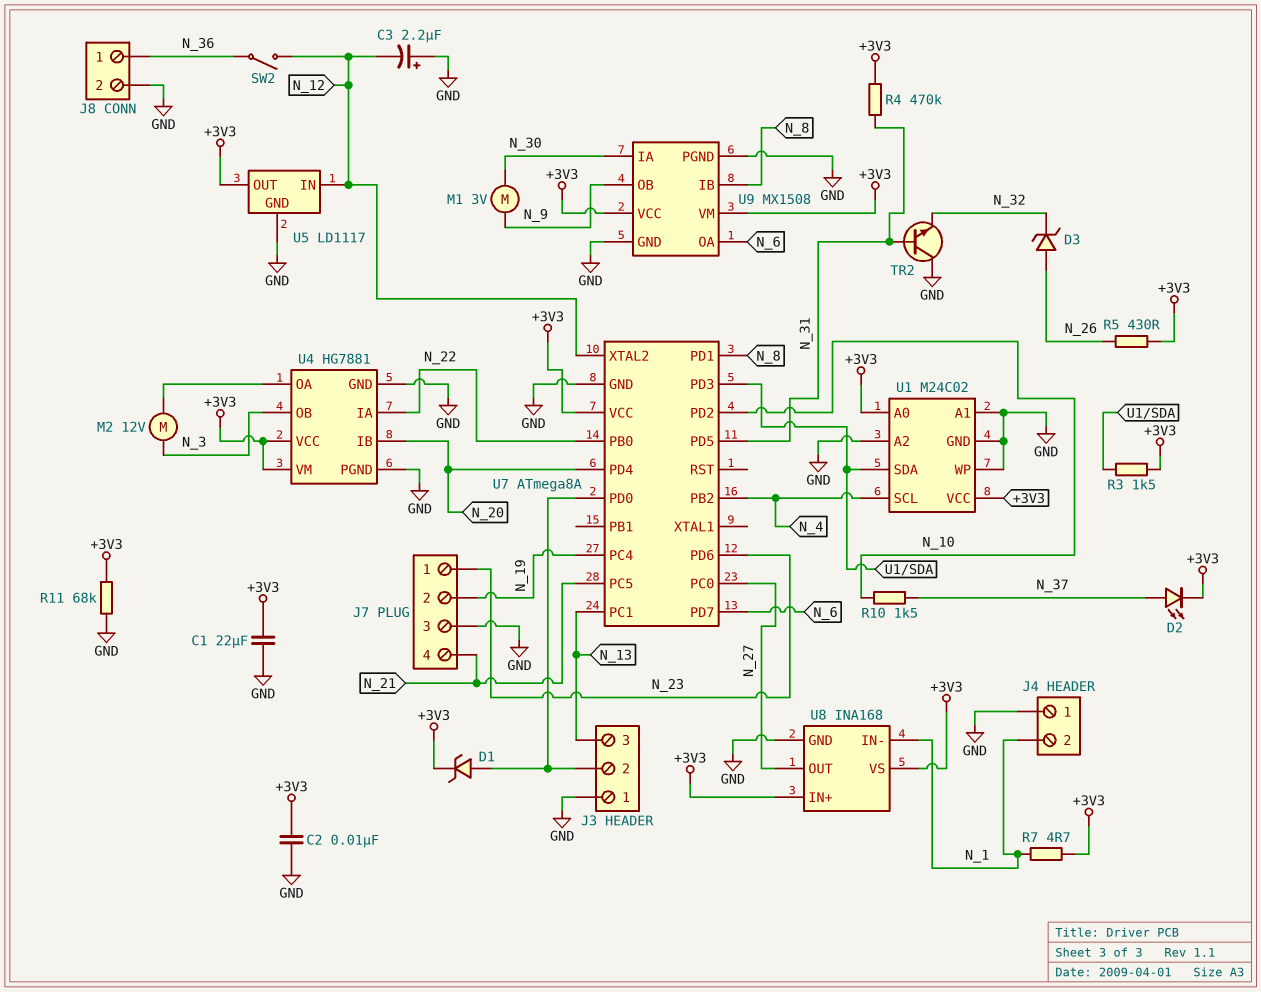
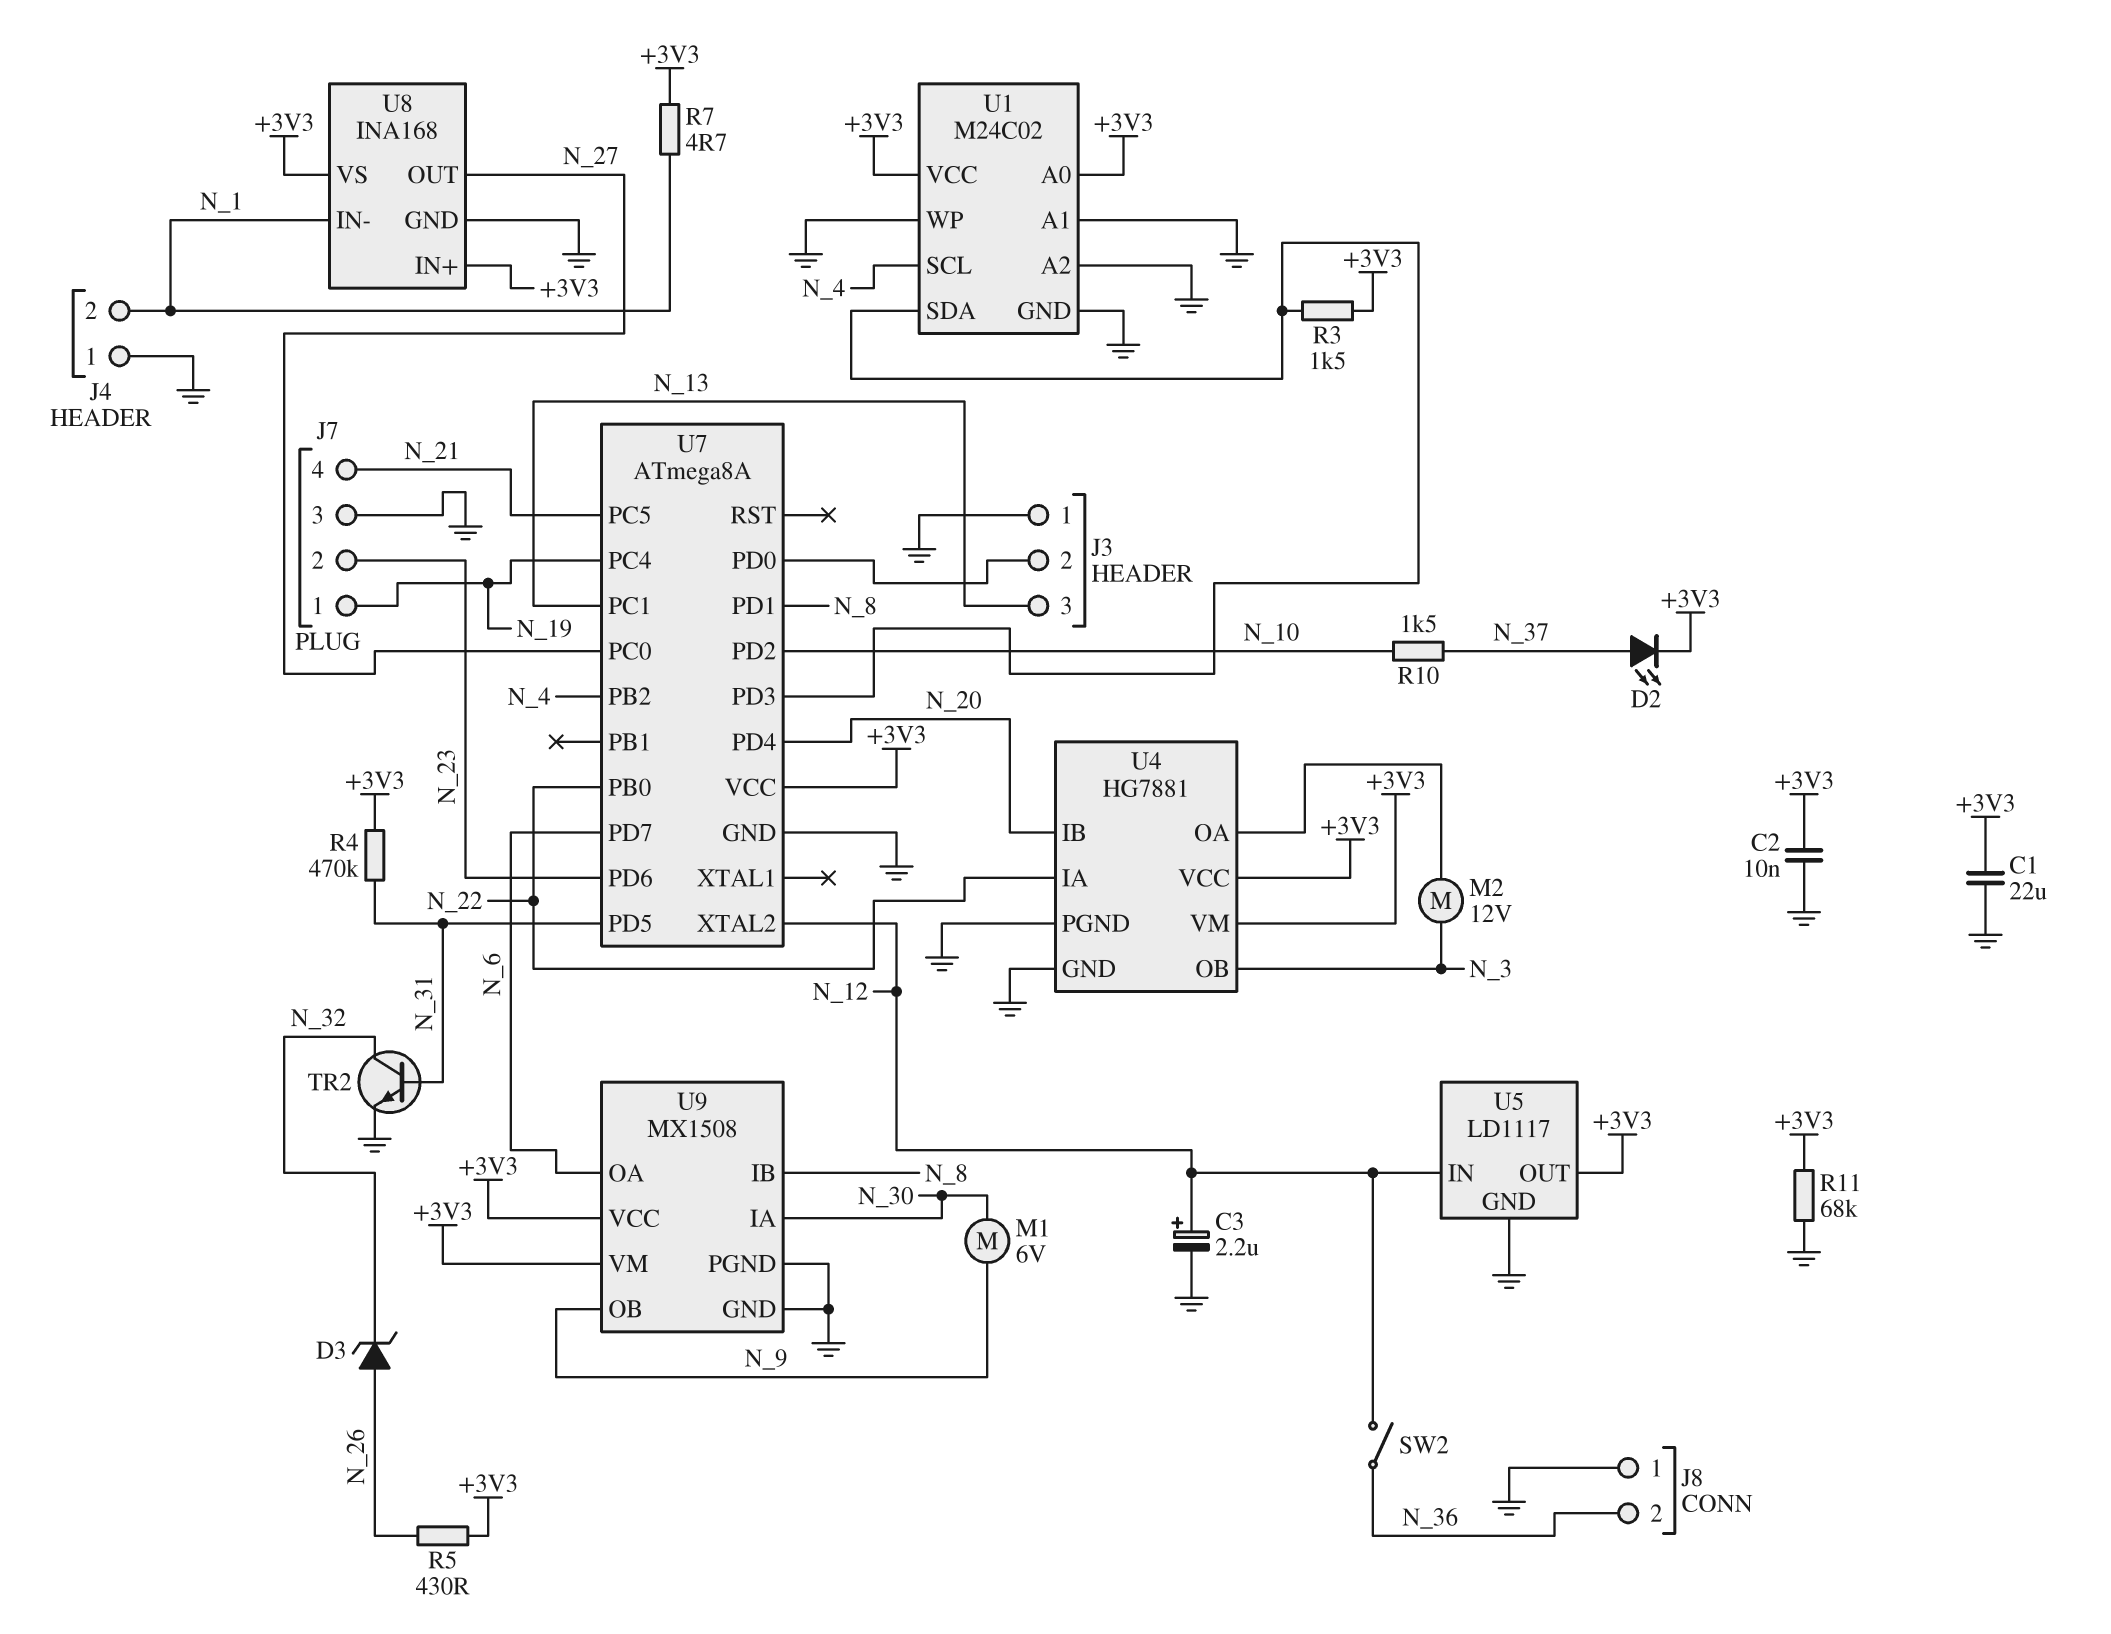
C3: 2.2uF (plus GND, minus N_12) -> 2.2uF (plus N_12, minus GND)
D1: zener (A J3/2, K +3V3) -> none
J7 pin 1: N_23 -> N_19
J7 pin 2: N_19 -> N_23
J8 pin 1: N_36 -> GND
J8 pin 2: GND -> N_36
M1: motor 3V (N_9, N_30) -> motor 6V (N_9, N_30)
TR2: NPN (B N_31, C GND, E N_32) -> NPN (B N_31, C N_32, E GND)

